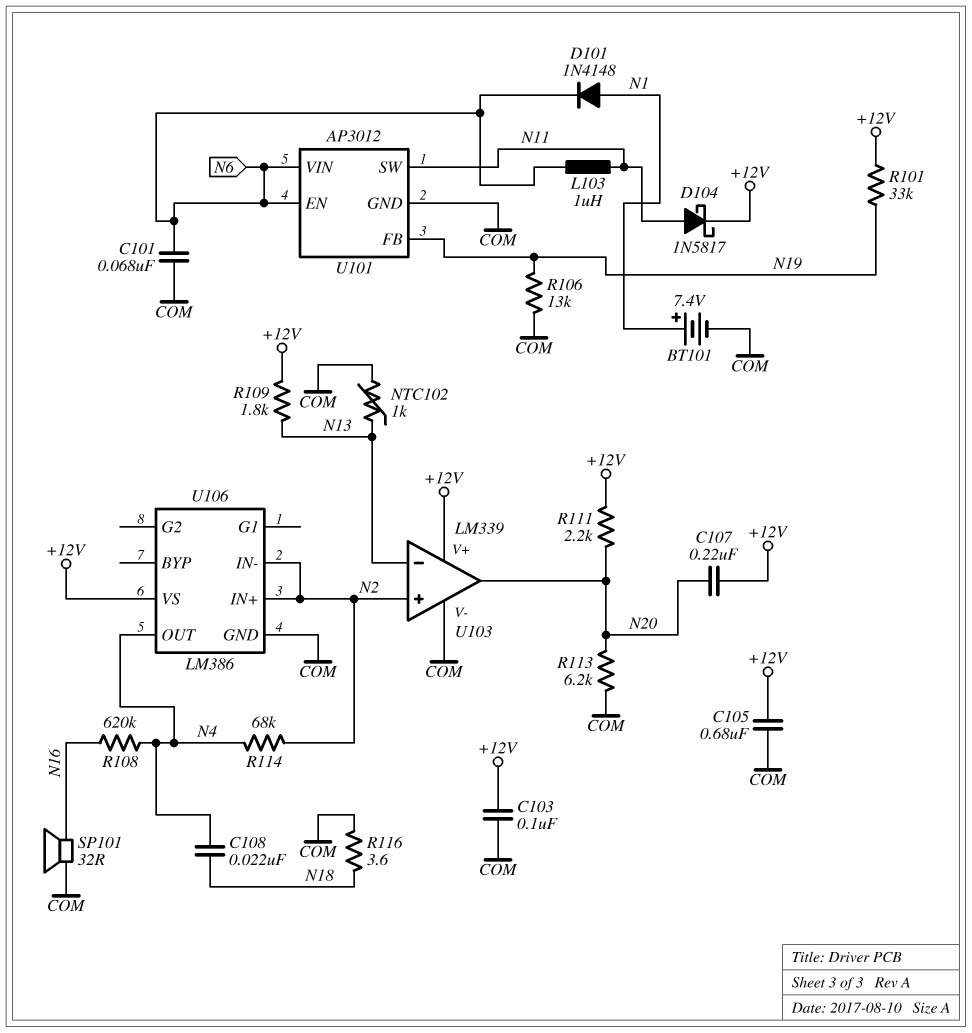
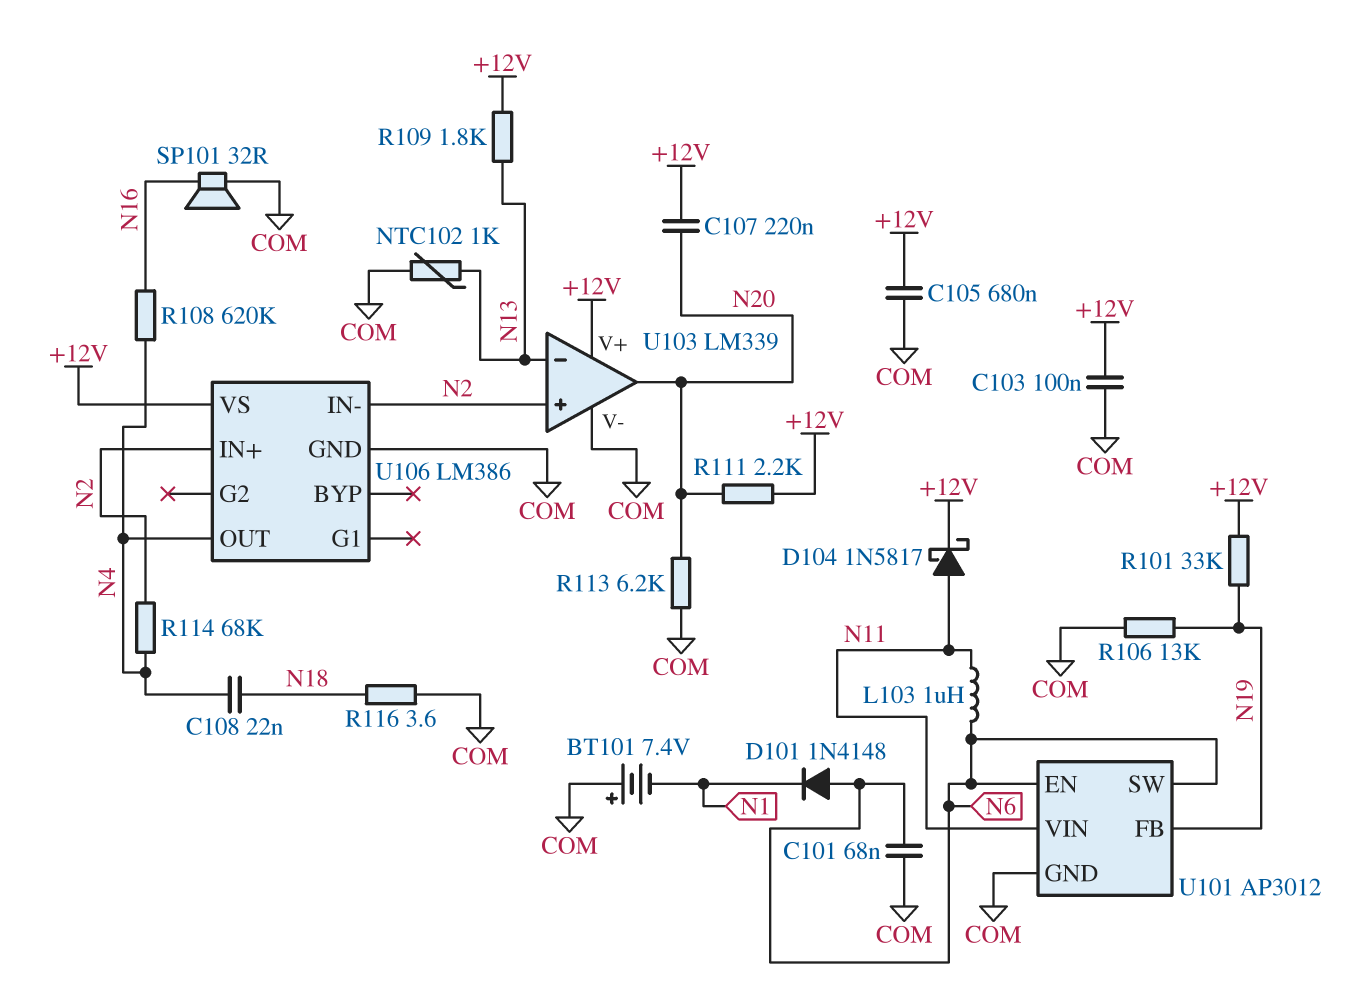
BT101: 7.4V (plus N1, minus COM) -> 7.4V (plus COM, minus N1)
D101: diode 1N4148 (A N1, K N6) -> diode 1N4148 (A N6, K N1)
U101 pin SW: N11 -> N6
U101 pin VIN: N6 -> N11

